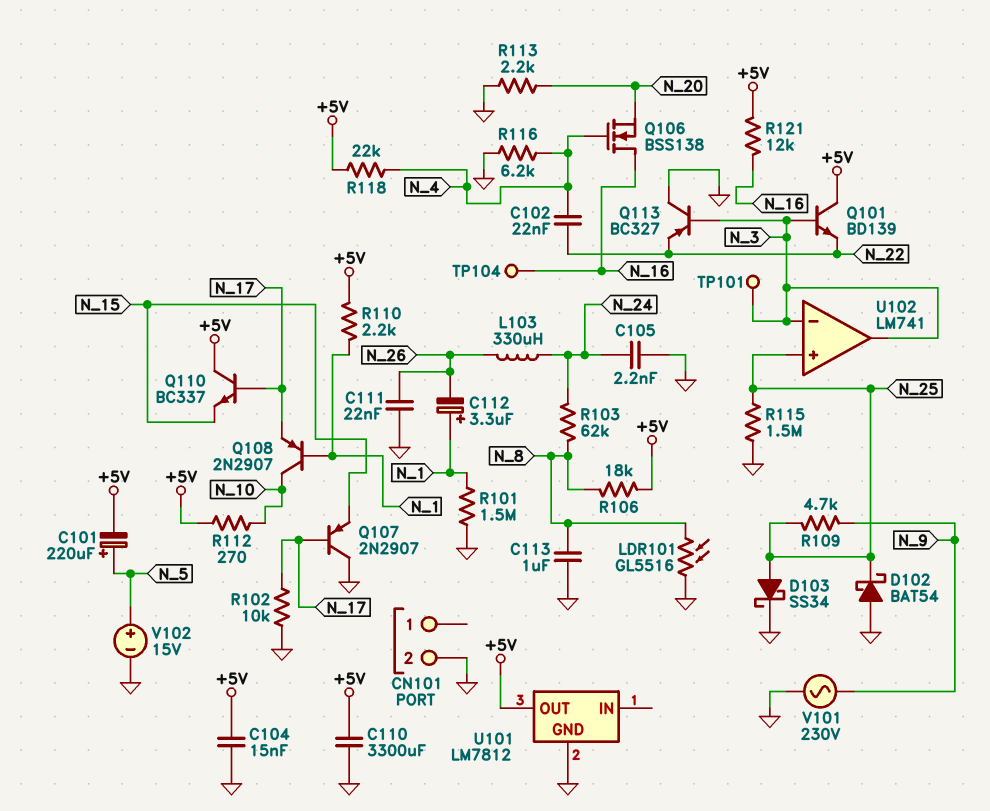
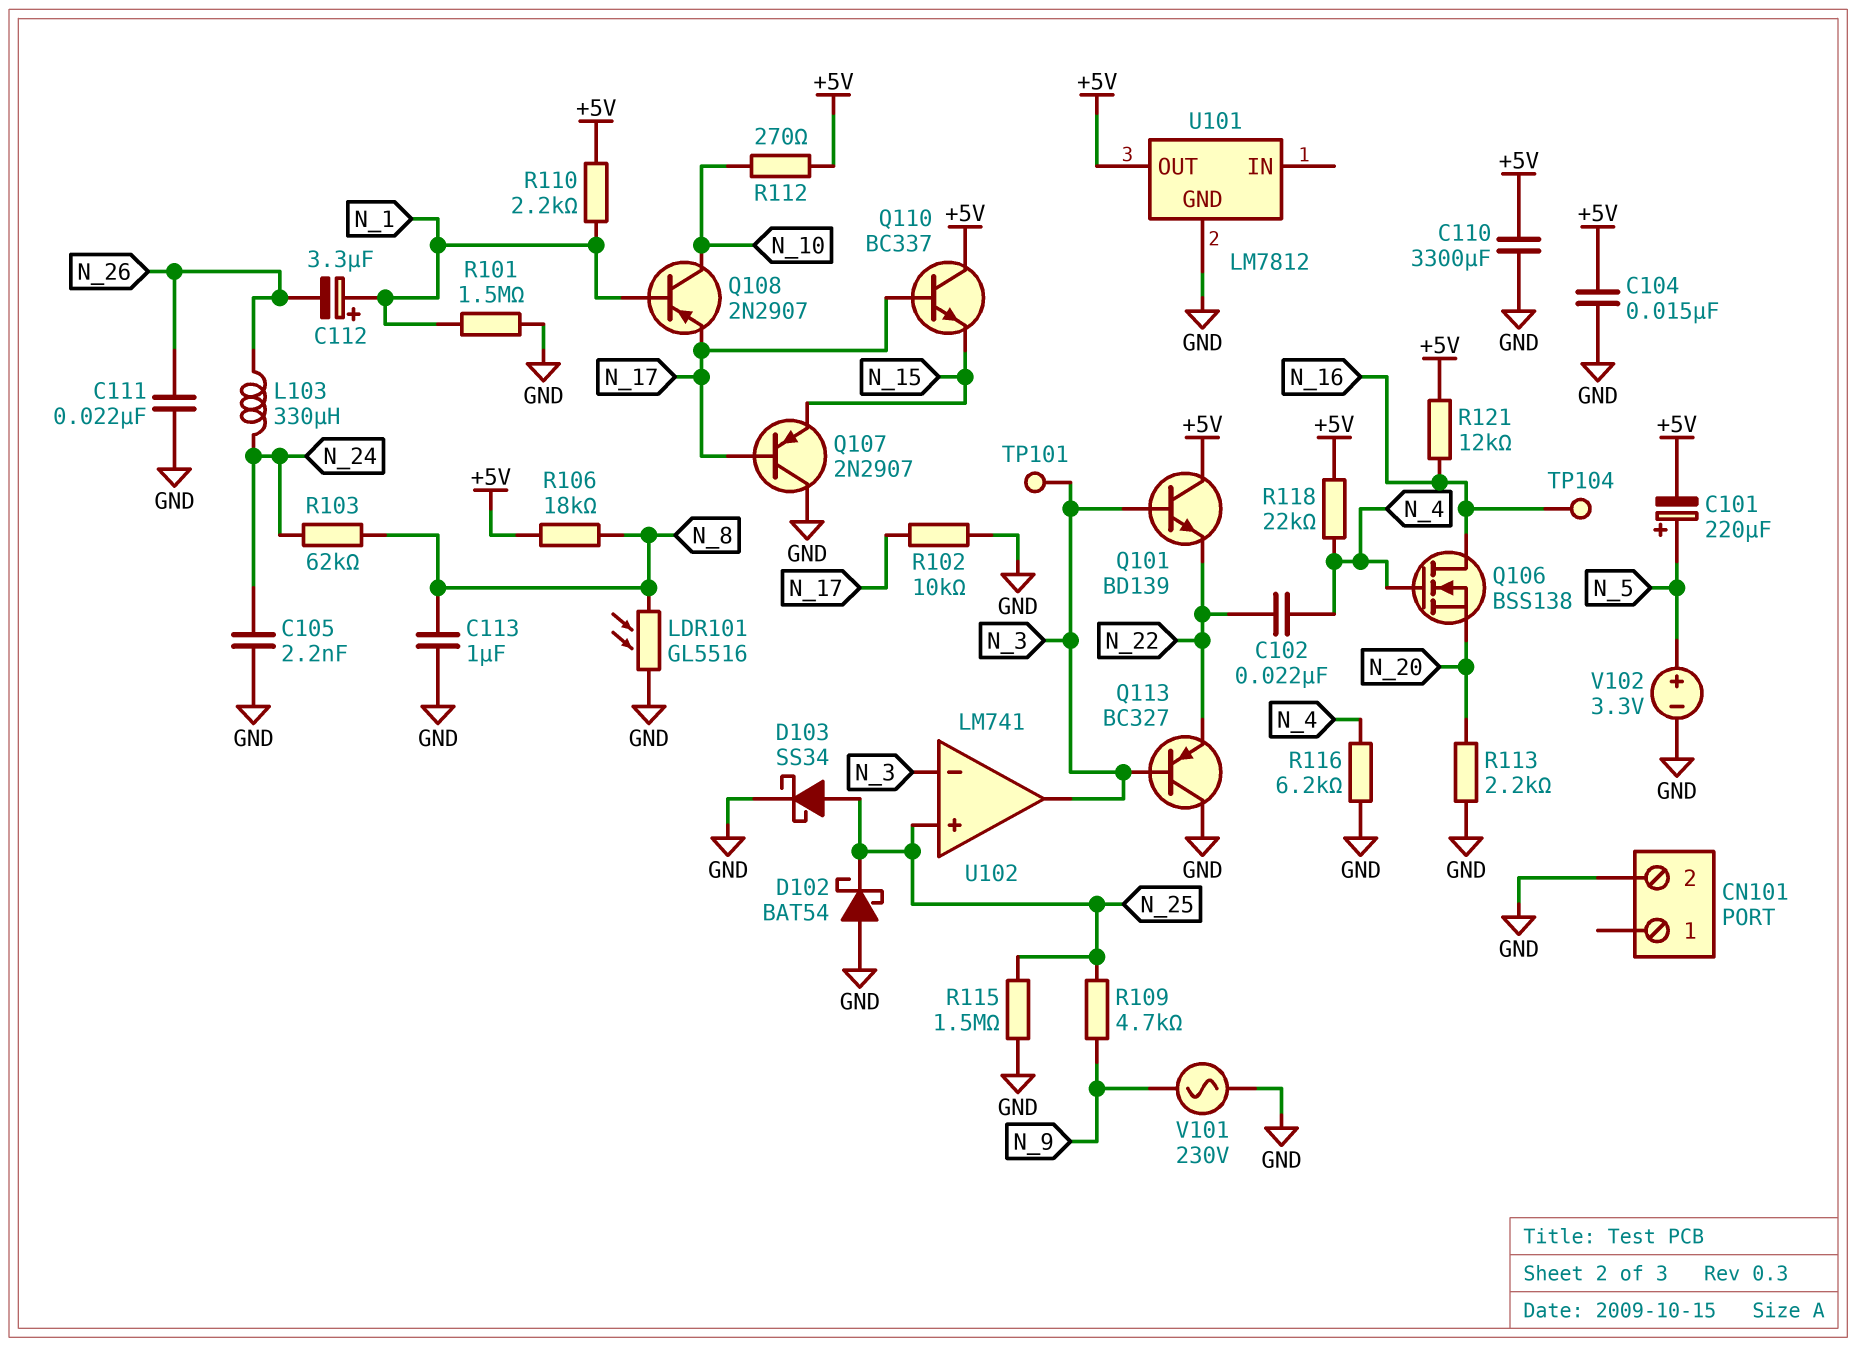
V102: 15V (plus N_5, minus GND) -> 3.3V (plus N_5, minus GND)

